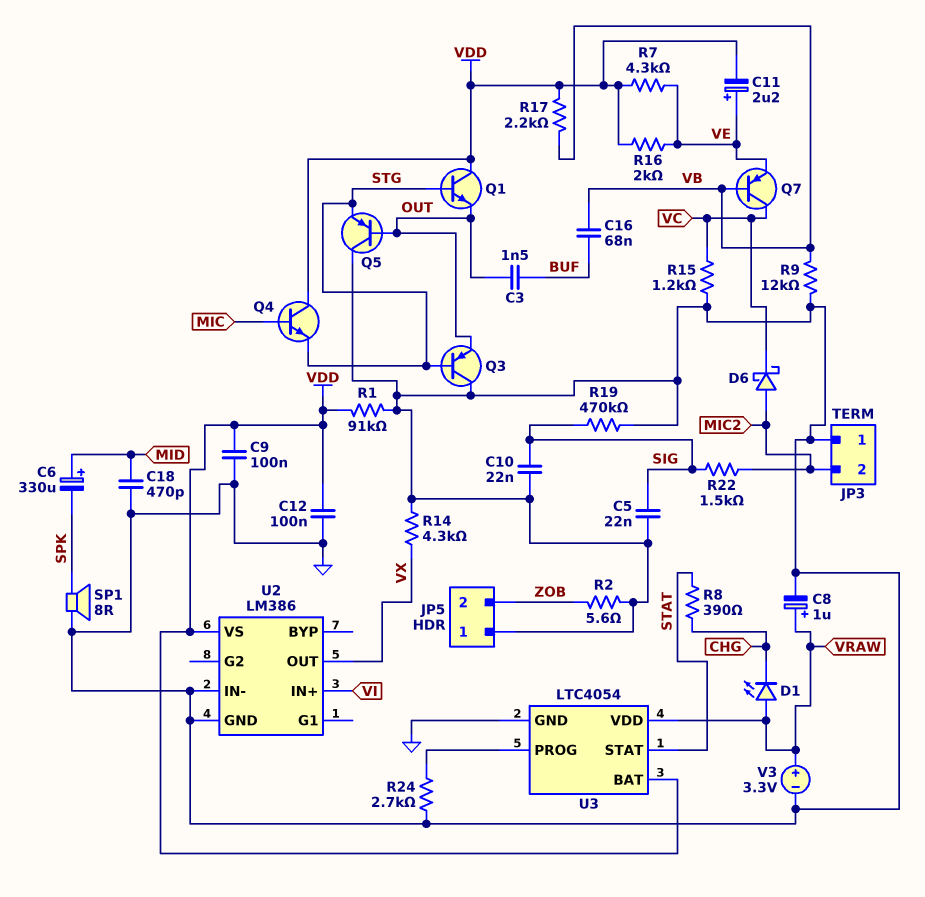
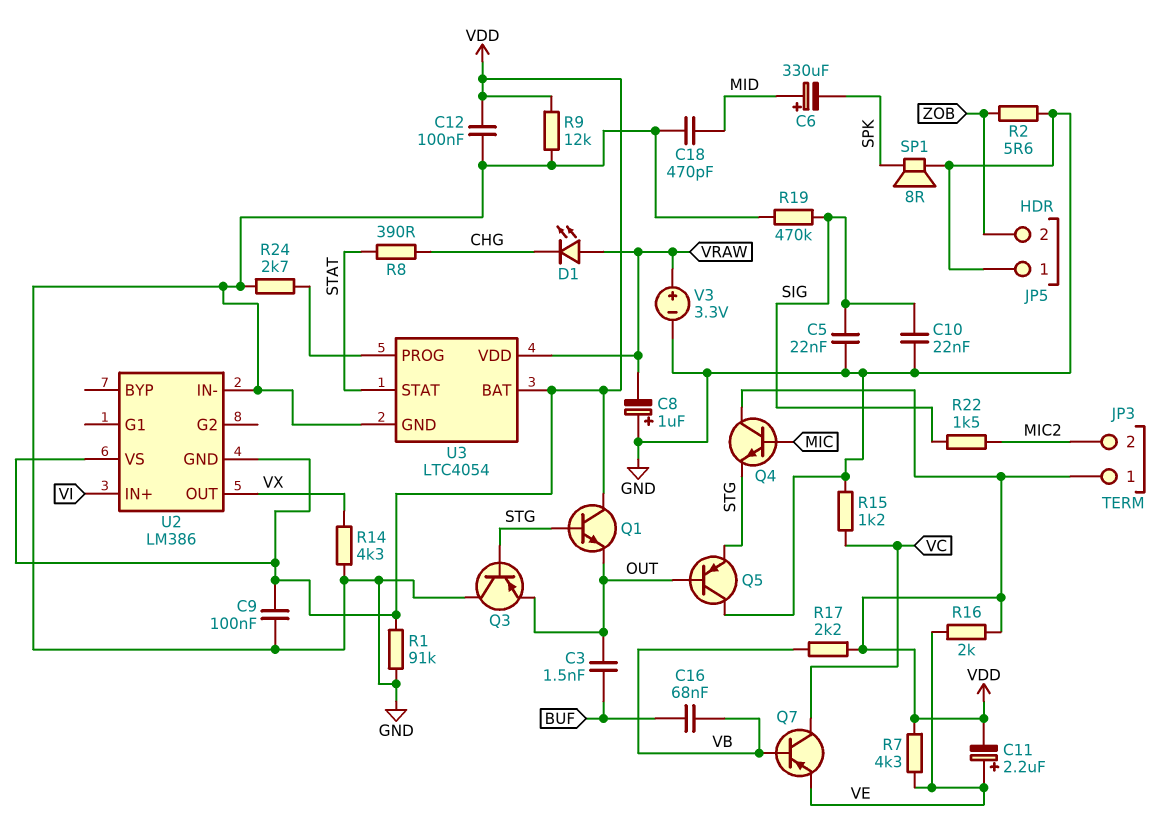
C8: 1uF (plus VRAW, minus GND) -> 1uF (plus GND, minus VRAW)
D6: schottky (A MIC2, K VC) -> none
JP3 pin 1: GND -> VDD
R9: 12k (GND, VB) -> 12k (GND, VDD)
U2 pin GND: GND -> VDD

